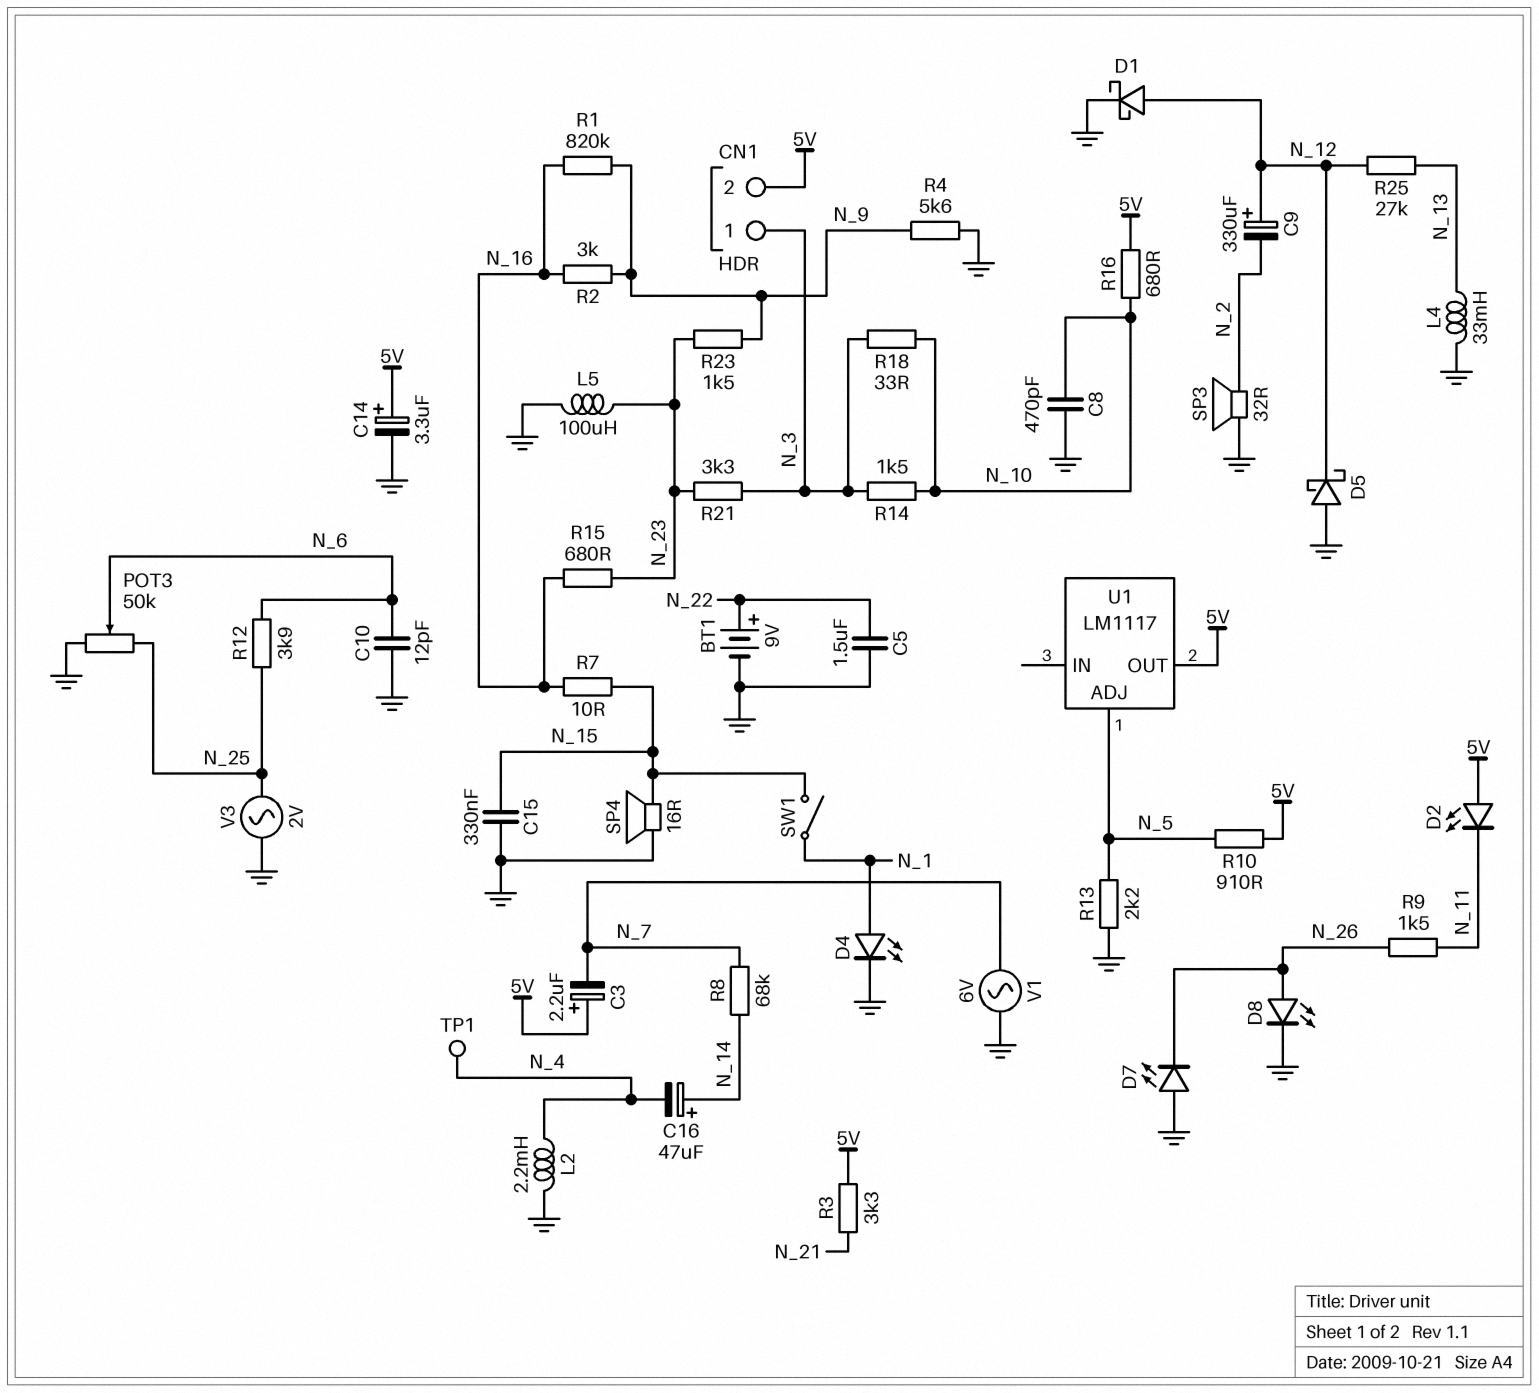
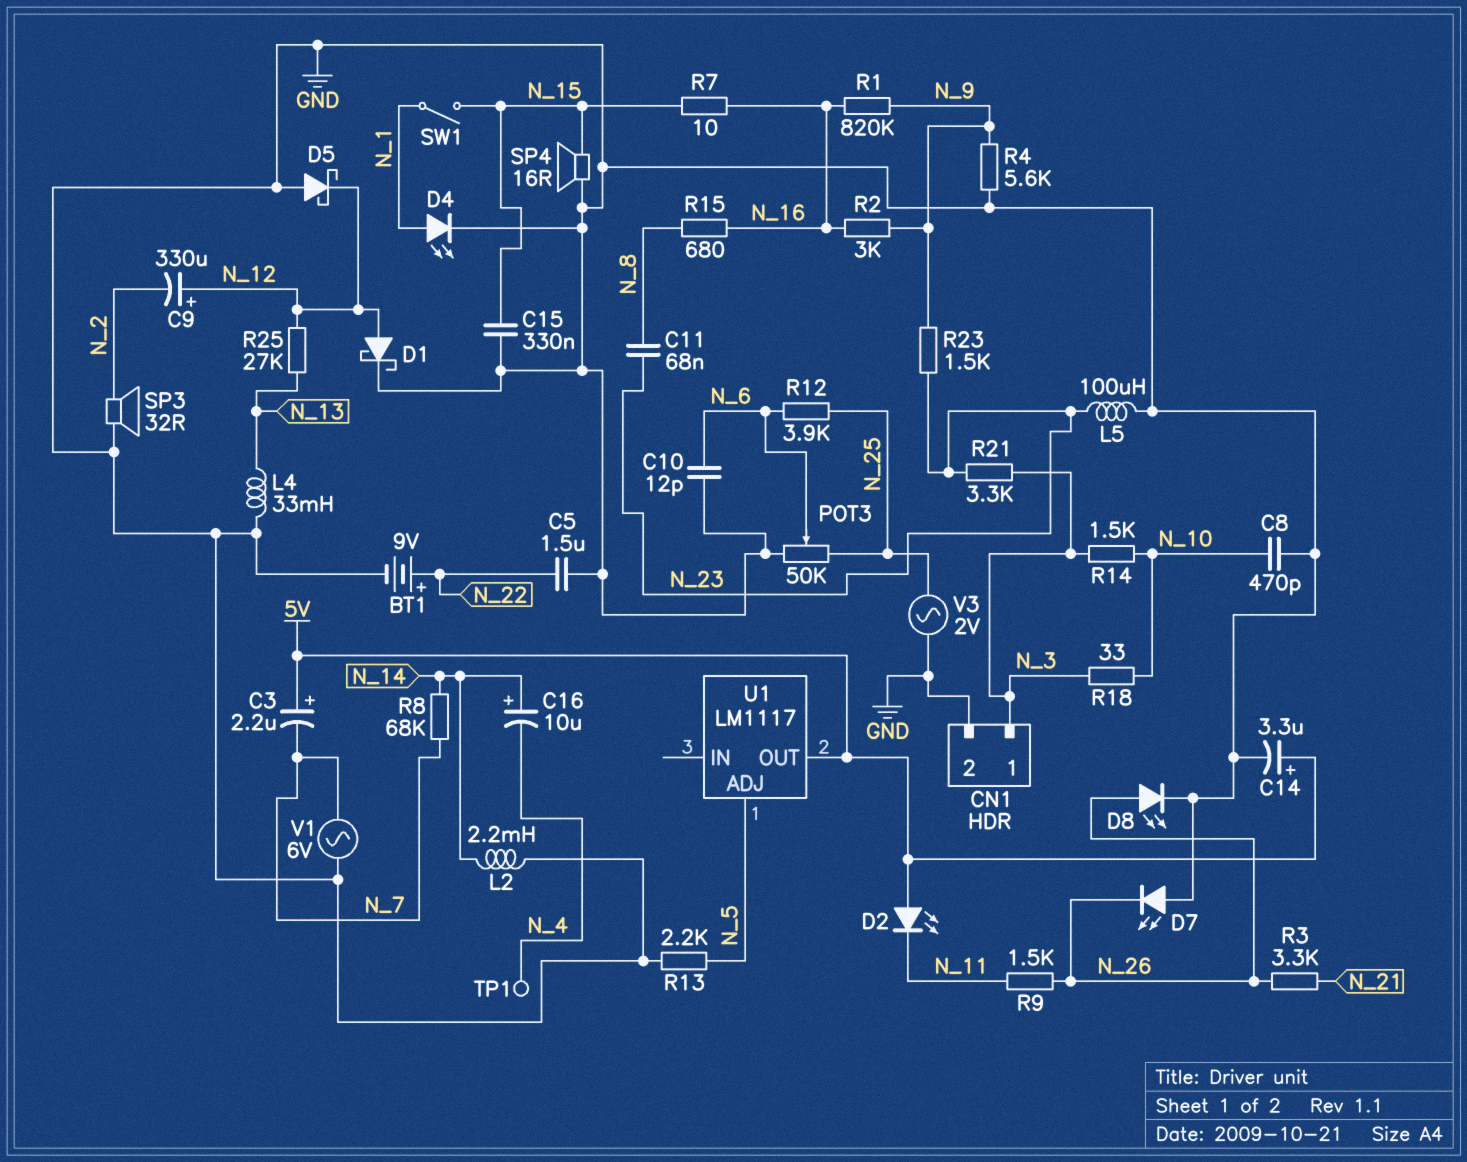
C11: none -> 68nF (N_8, N_23)
C16: 47uF (plus N_14, minus N_4) -> 10uF (plus N_14, minus N_4)
CN1 pin 2: 5V -> GND
L2: 2.2mH (GND, N_4) -> 2.2mH (GND, N_14)
R3: 3.3k (5V, N_21) -> 3.3k (N_21, N_26)
R10: 910 (5V, N_5) -> none
R15: 680 (N_16, N_23) -> 680 (N_8, N_16)
R16: 680 (5V, N_10) -> none

